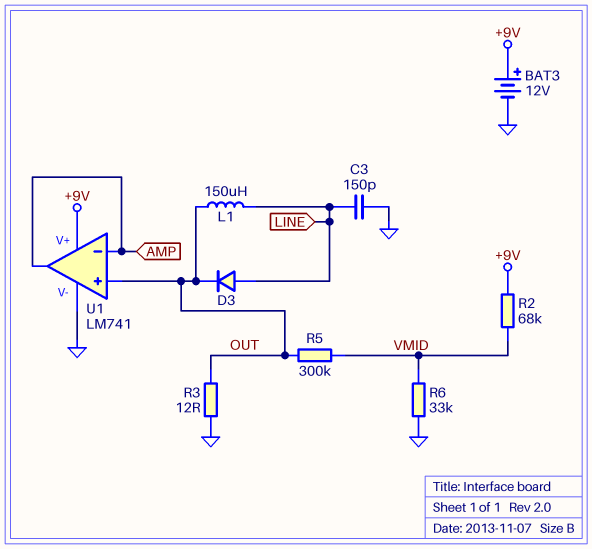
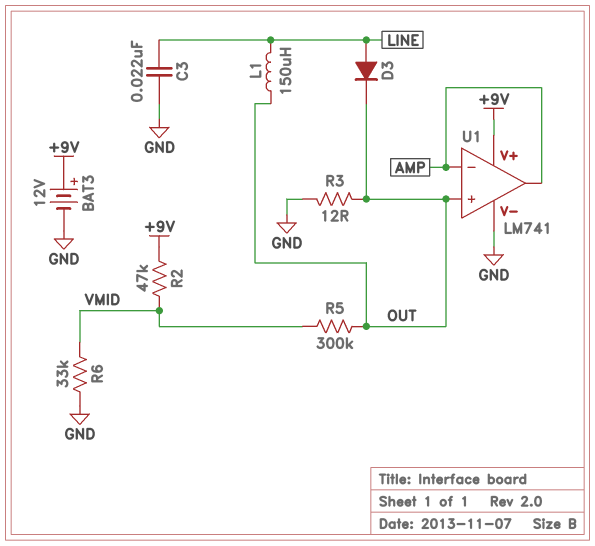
C3: 150pF (GND, LINE) -> 22nF (GND, LINE)
R2: 68k (+9V, VMID) -> 47k (+9V, VMID)

